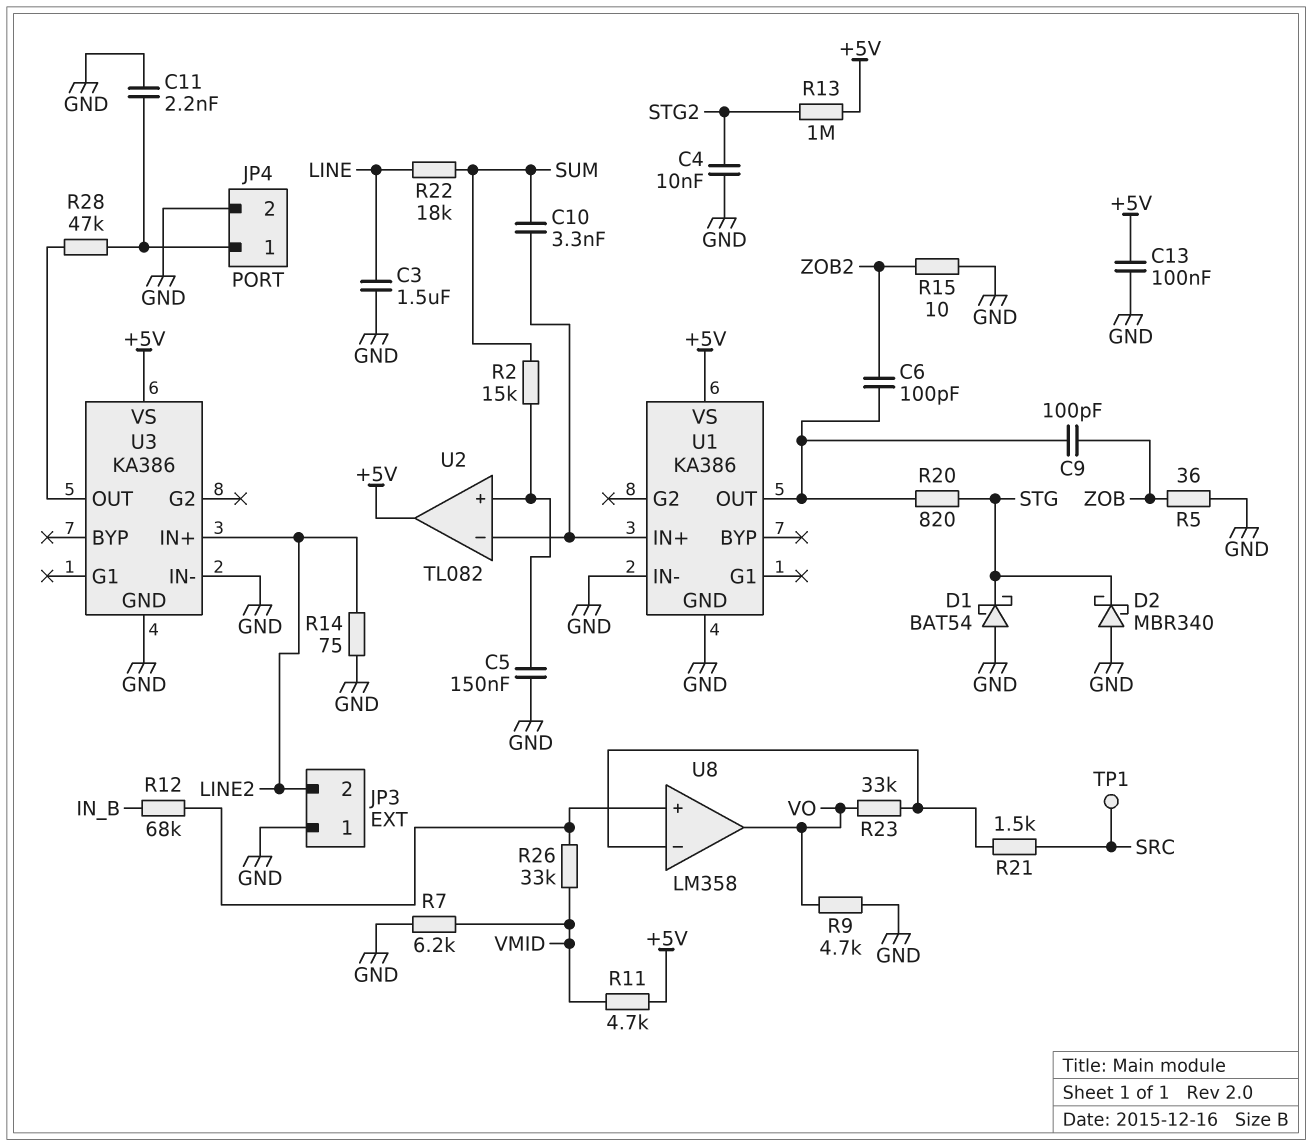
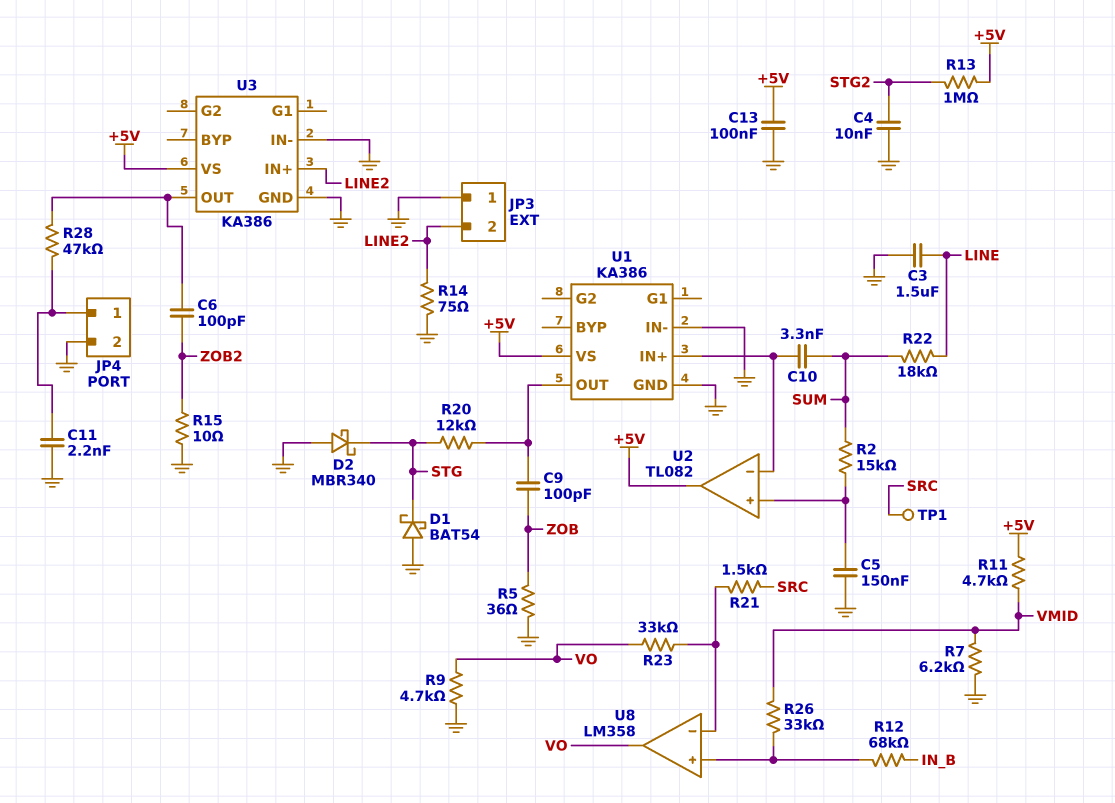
C6: 100pF (U1/OUT, ZOB2) -> 100pF (U3/OUT, ZOB2)
R20: 820 (STG, U1/OUT) -> 12k (STG, U1/OUT)

